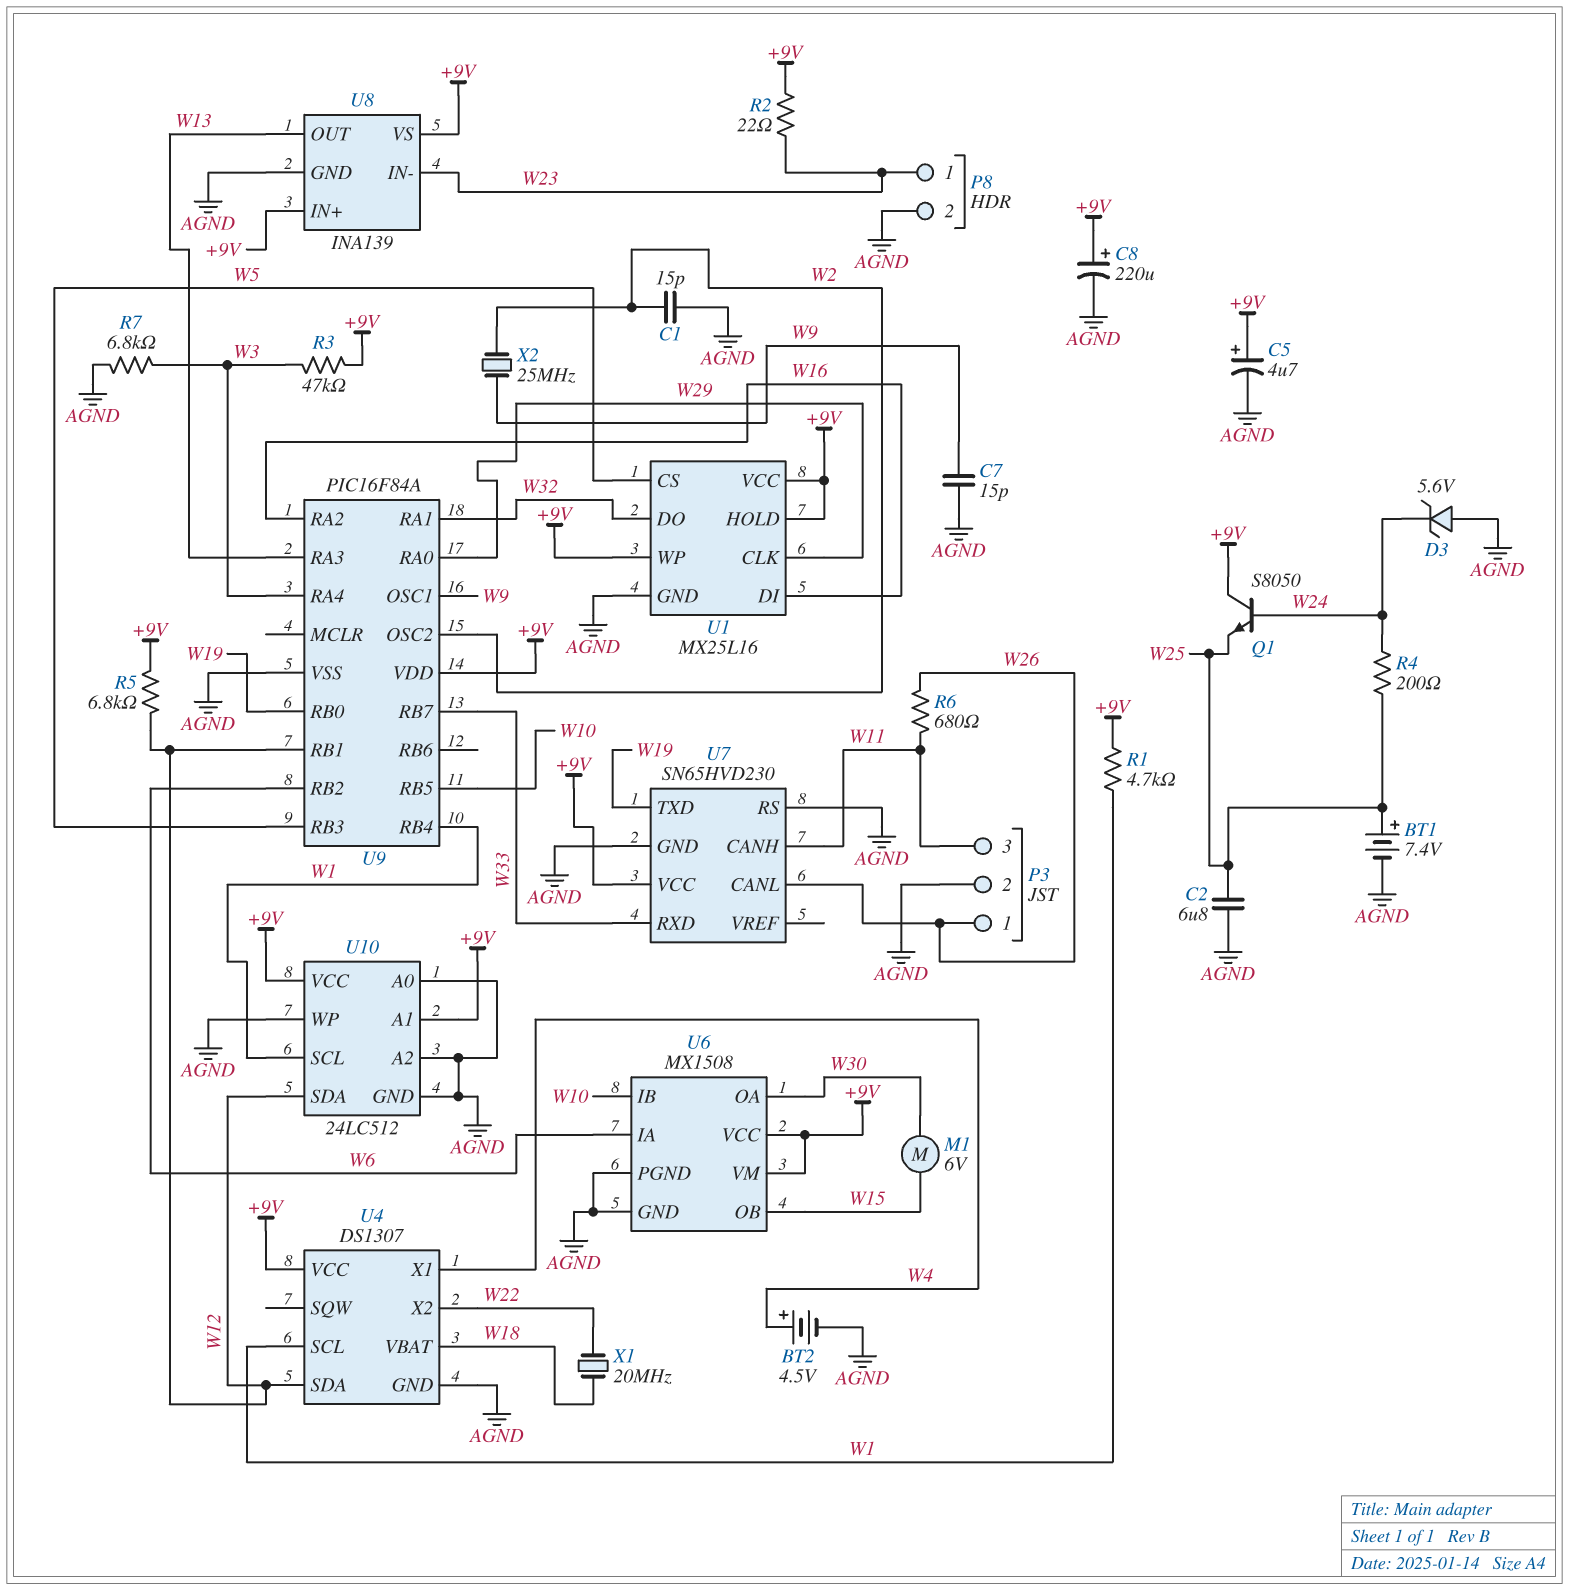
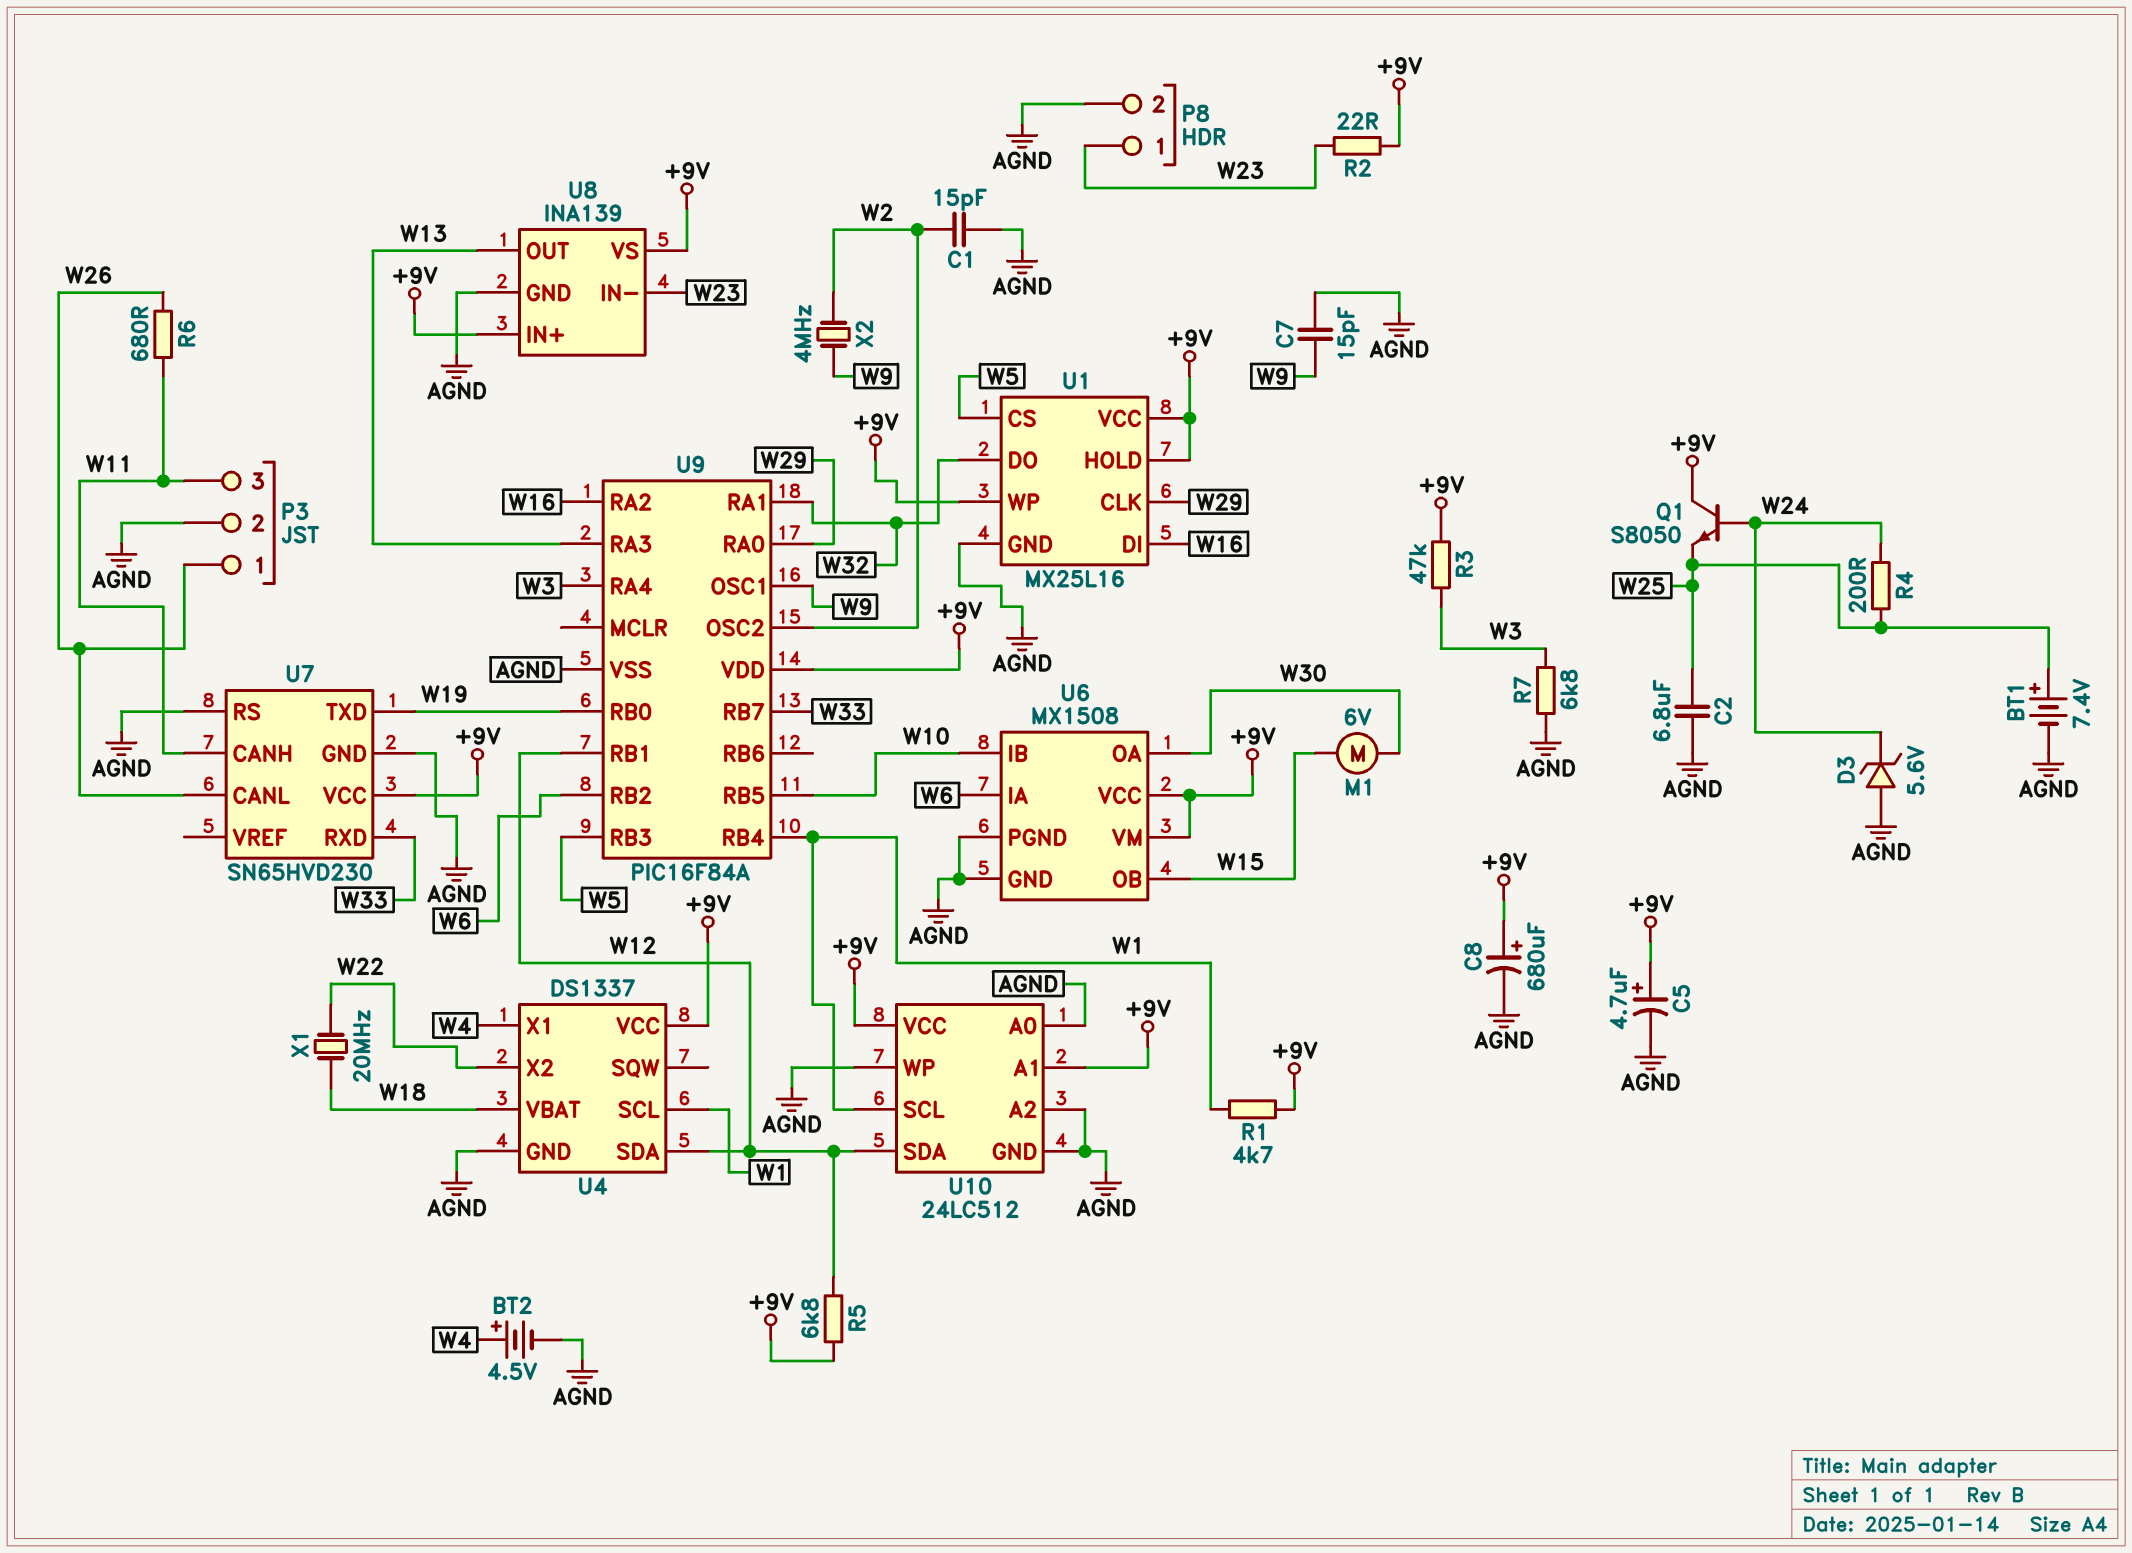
C8: 220uF (plus +9V, minus AGND) -> 680uF (plus +9V, minus AGND)
U4: DS1307 -> DS1337
X2: 25MHz (W2, W9) -> 4MHz (W2, W9)

